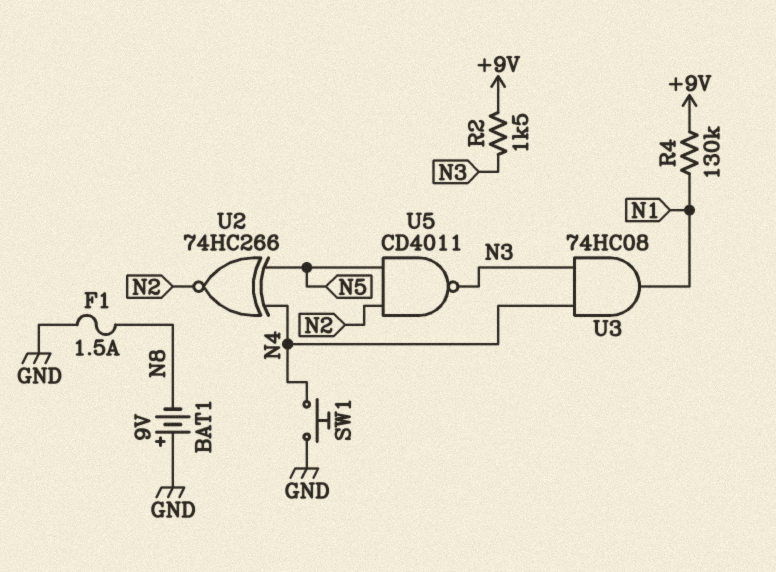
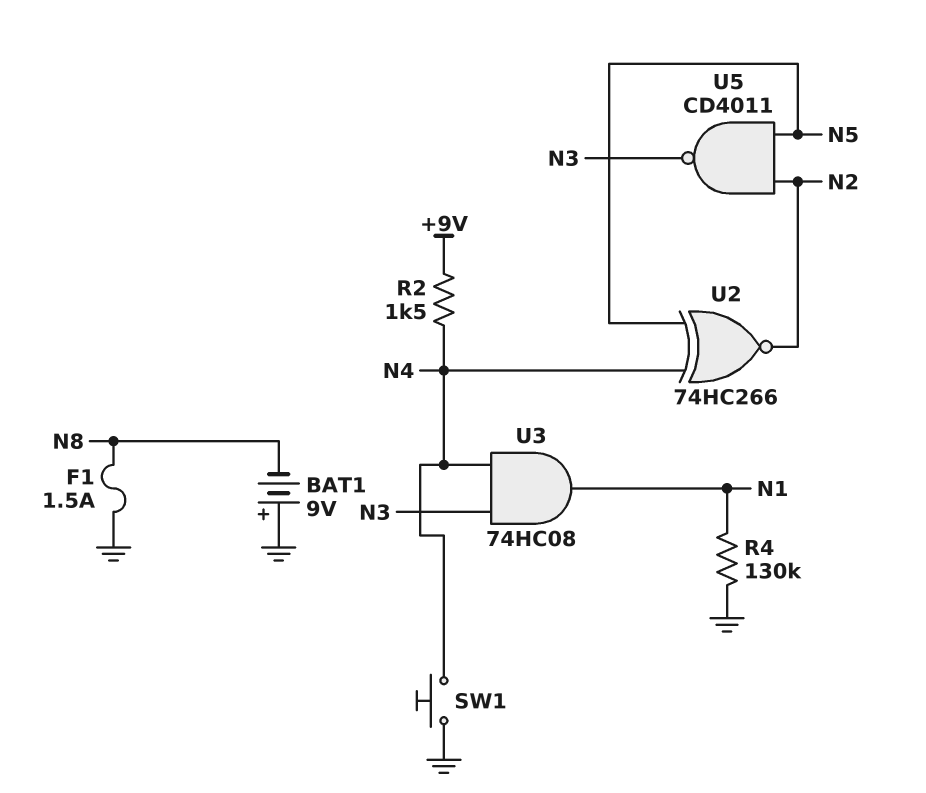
R2: 1.5k (+9V, N3) -> 1.5k (+9V, N4)
R4: 130k (+9V, N1) -> 130k (GND, N1)

